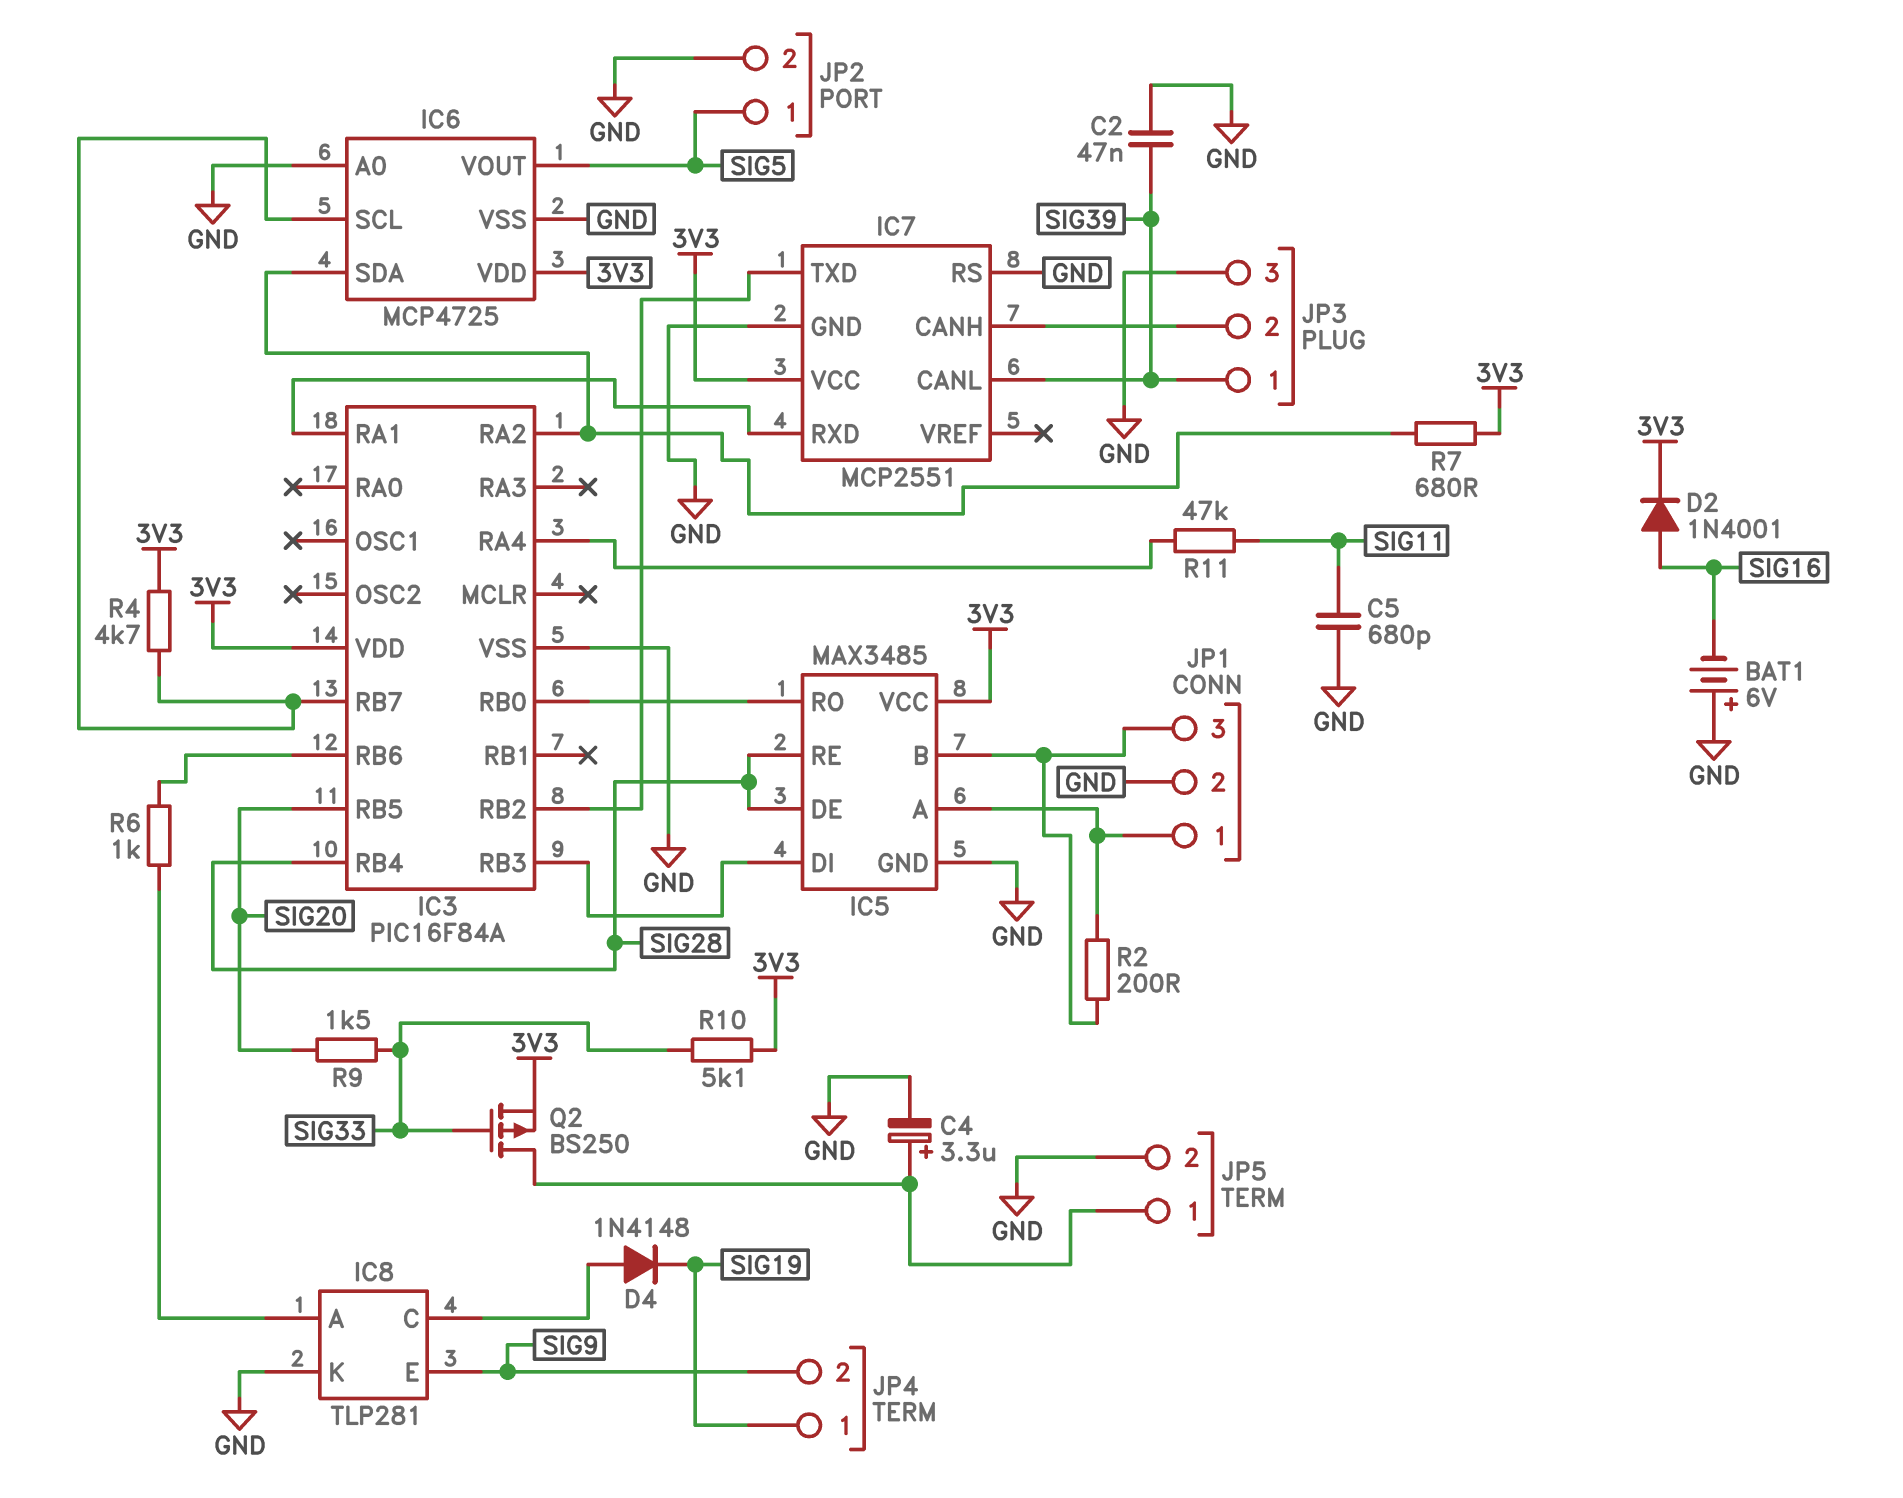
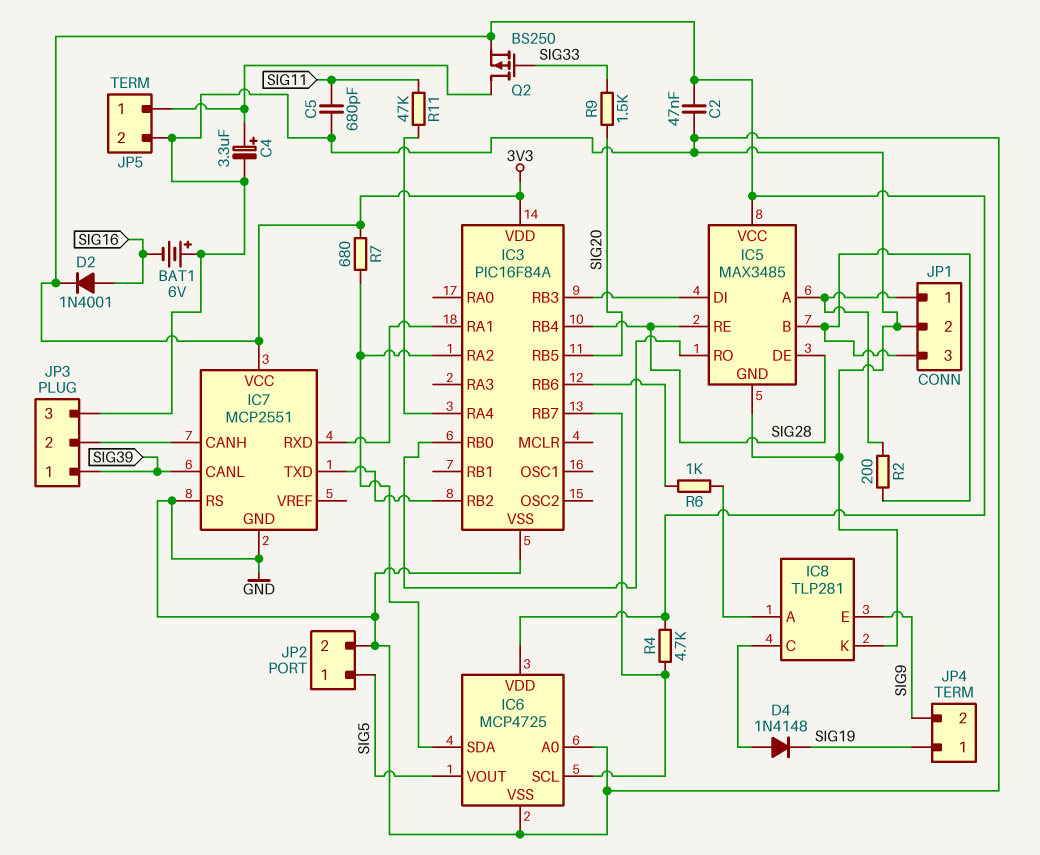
C2: 47nF (GND, SIG39) -> 47nF (3V3, GND)
R10: 5.1k (3V3, SIG33) -> none

